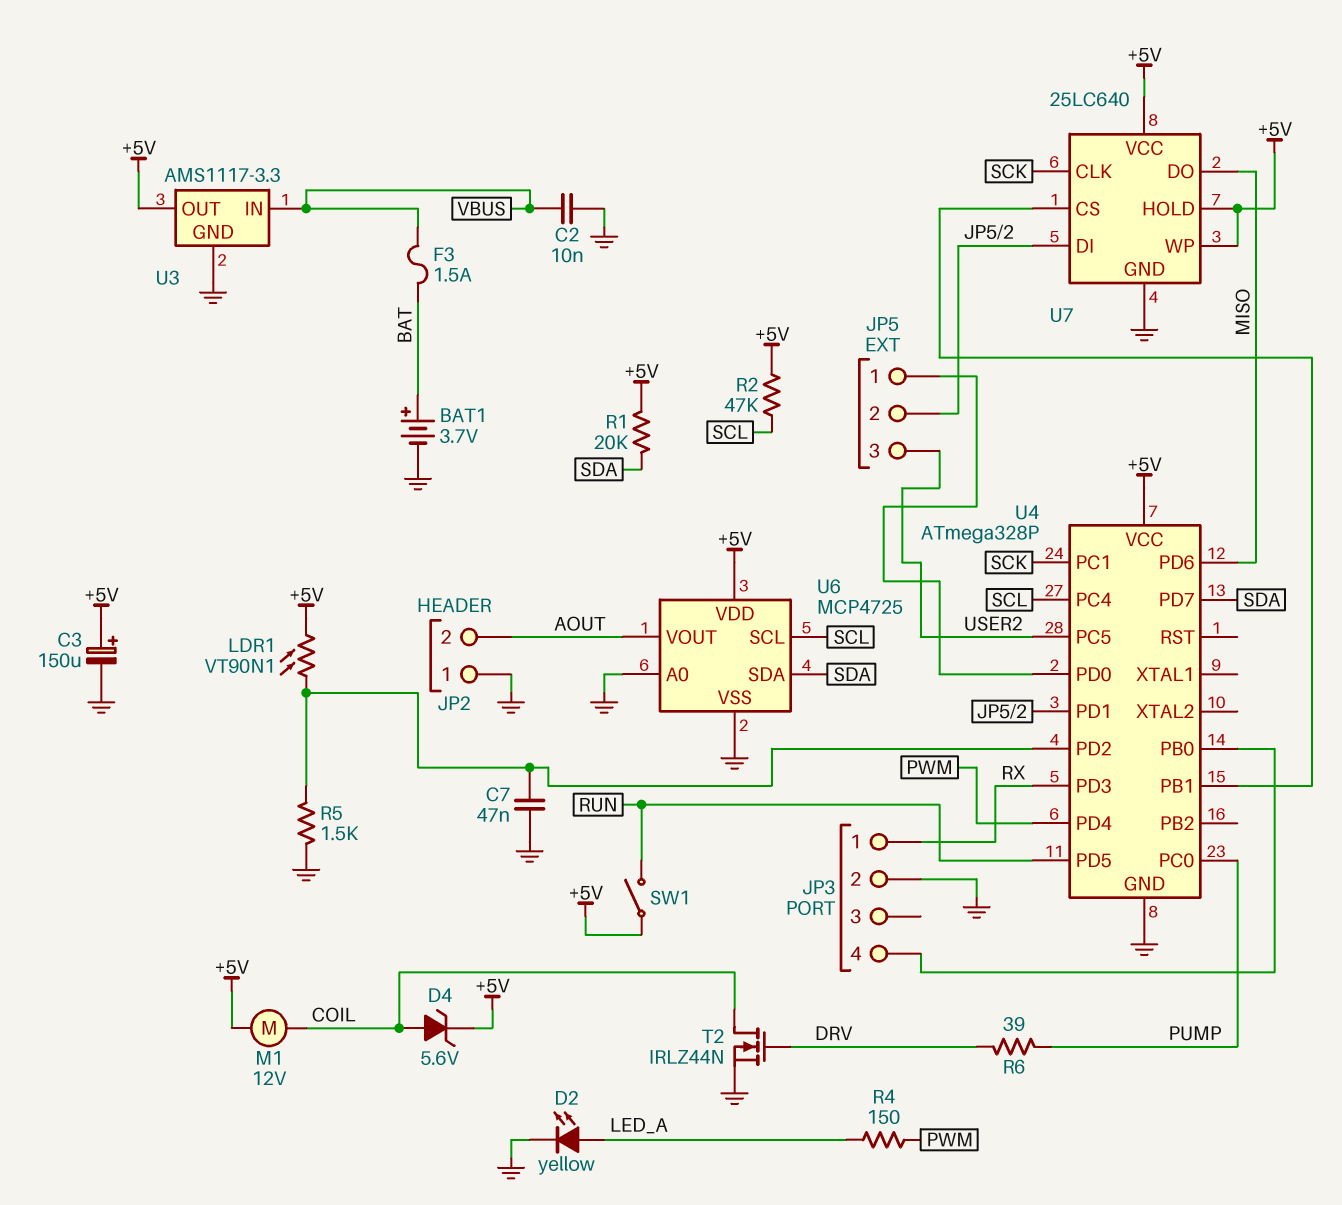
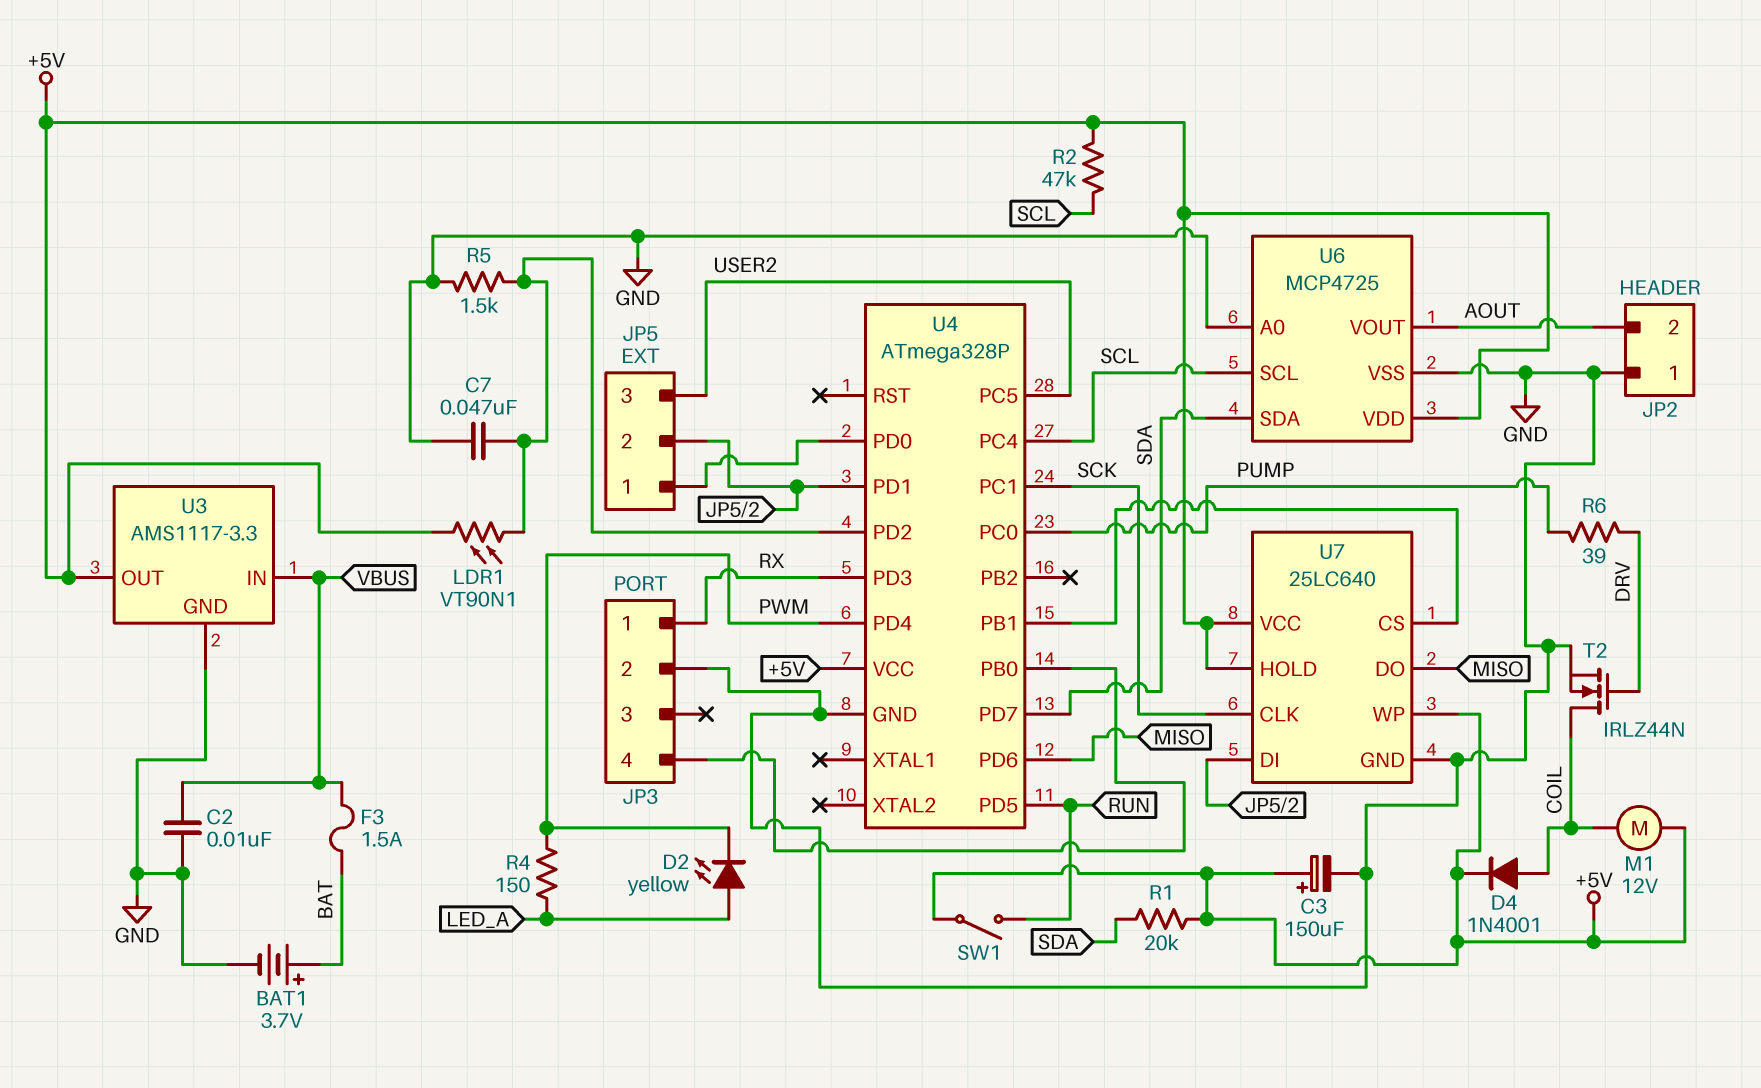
D2: LED yellow (A LED_A, K GND) -> LED yellow (A LED_A, K PWM)
D4: zener 5.6V (A COIL, K +5V) -> diode 1N4001 (A COIL, K +5V)

